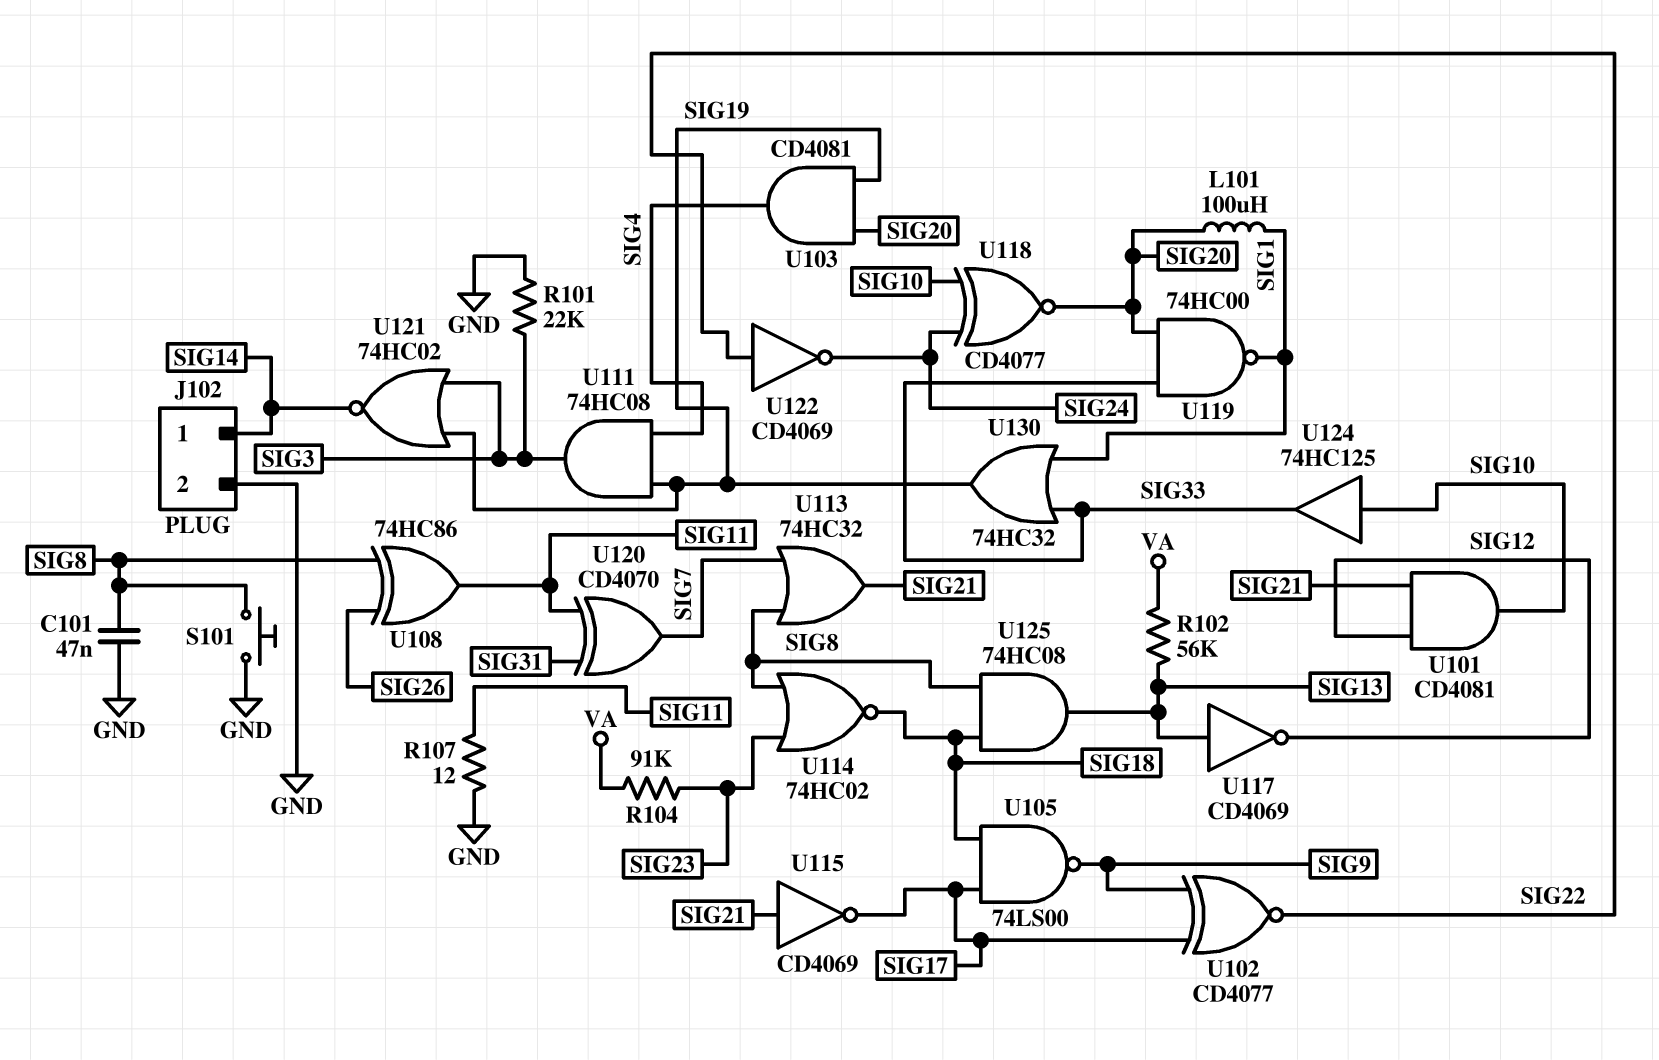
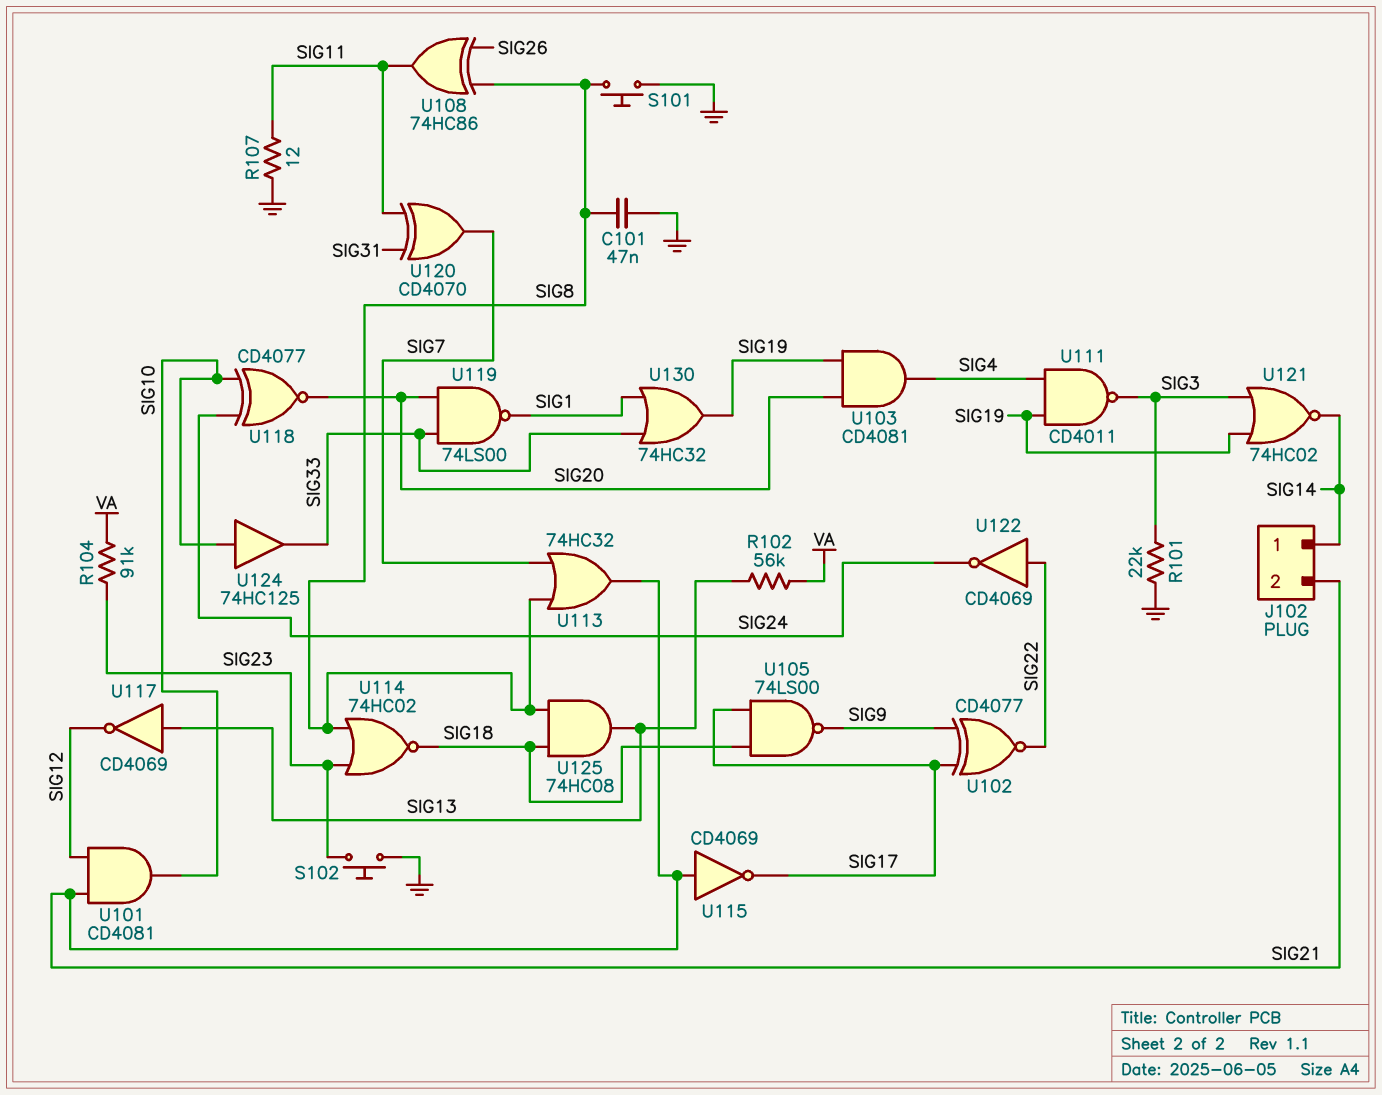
J102 pin 2: GND -> SIG21
L101: 100uH (SIG1, SIG20) -> none
S102: none -> button (GND, SIG23)
U111: AND 74HC08 (in SIG4, in SIG19, out SIG3) -> NAND CD4011 (in SIG4, in SIG19, out SIG3)
U119: NAND 74HC00 (in SIG20, in SIG33, out SIG1) -> NAND 74LS00 (in SIG20, in SIG33, out SIG1)

